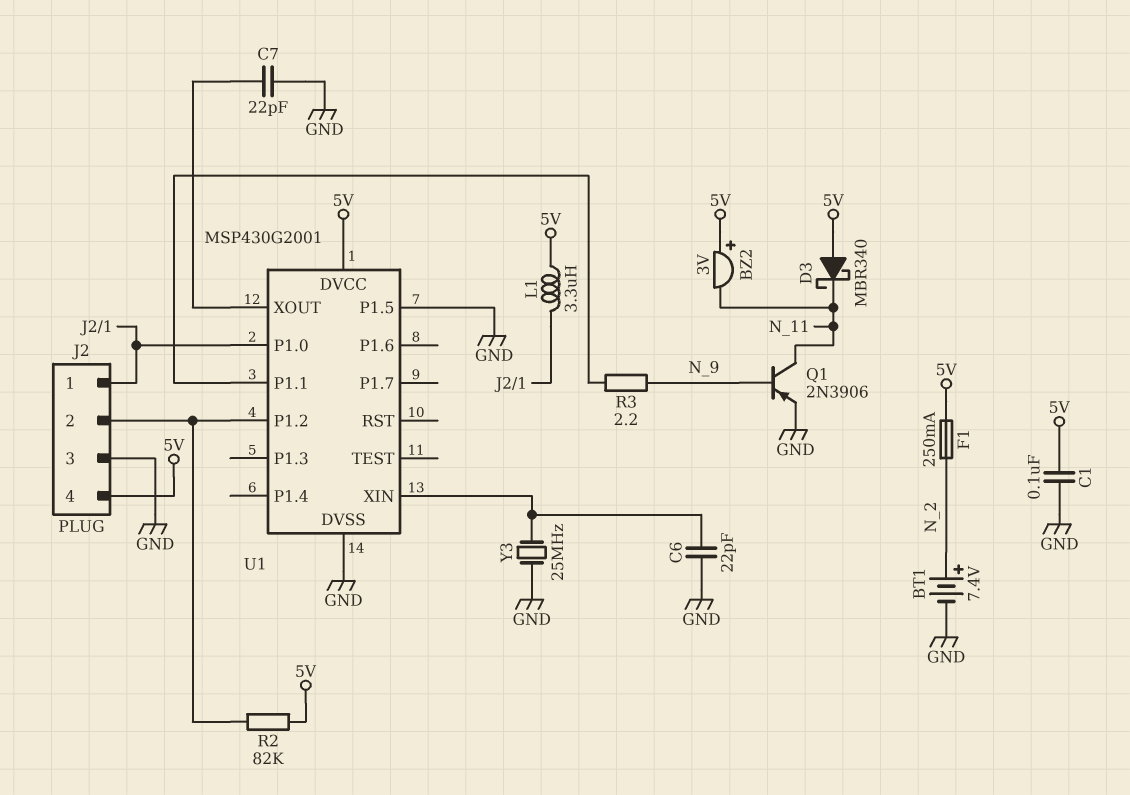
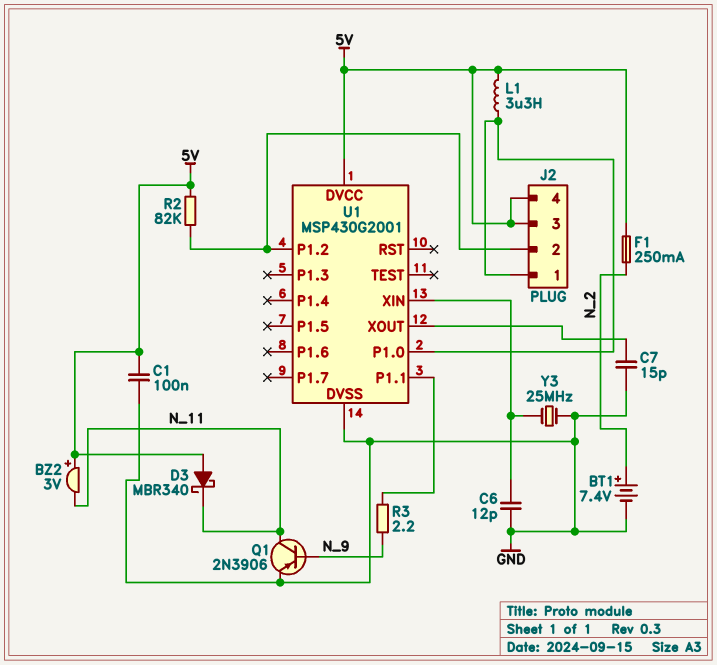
C6: 22pF (GND, U1/XIN) -> 12pF (GND, U1/XIN)
C7: 22pF (GND, U1/XOUT) -> 15pF (GND, U1/XOUT)
J2 pin 3: GND -> 5V
U1 pin P1.5: GND -> none

